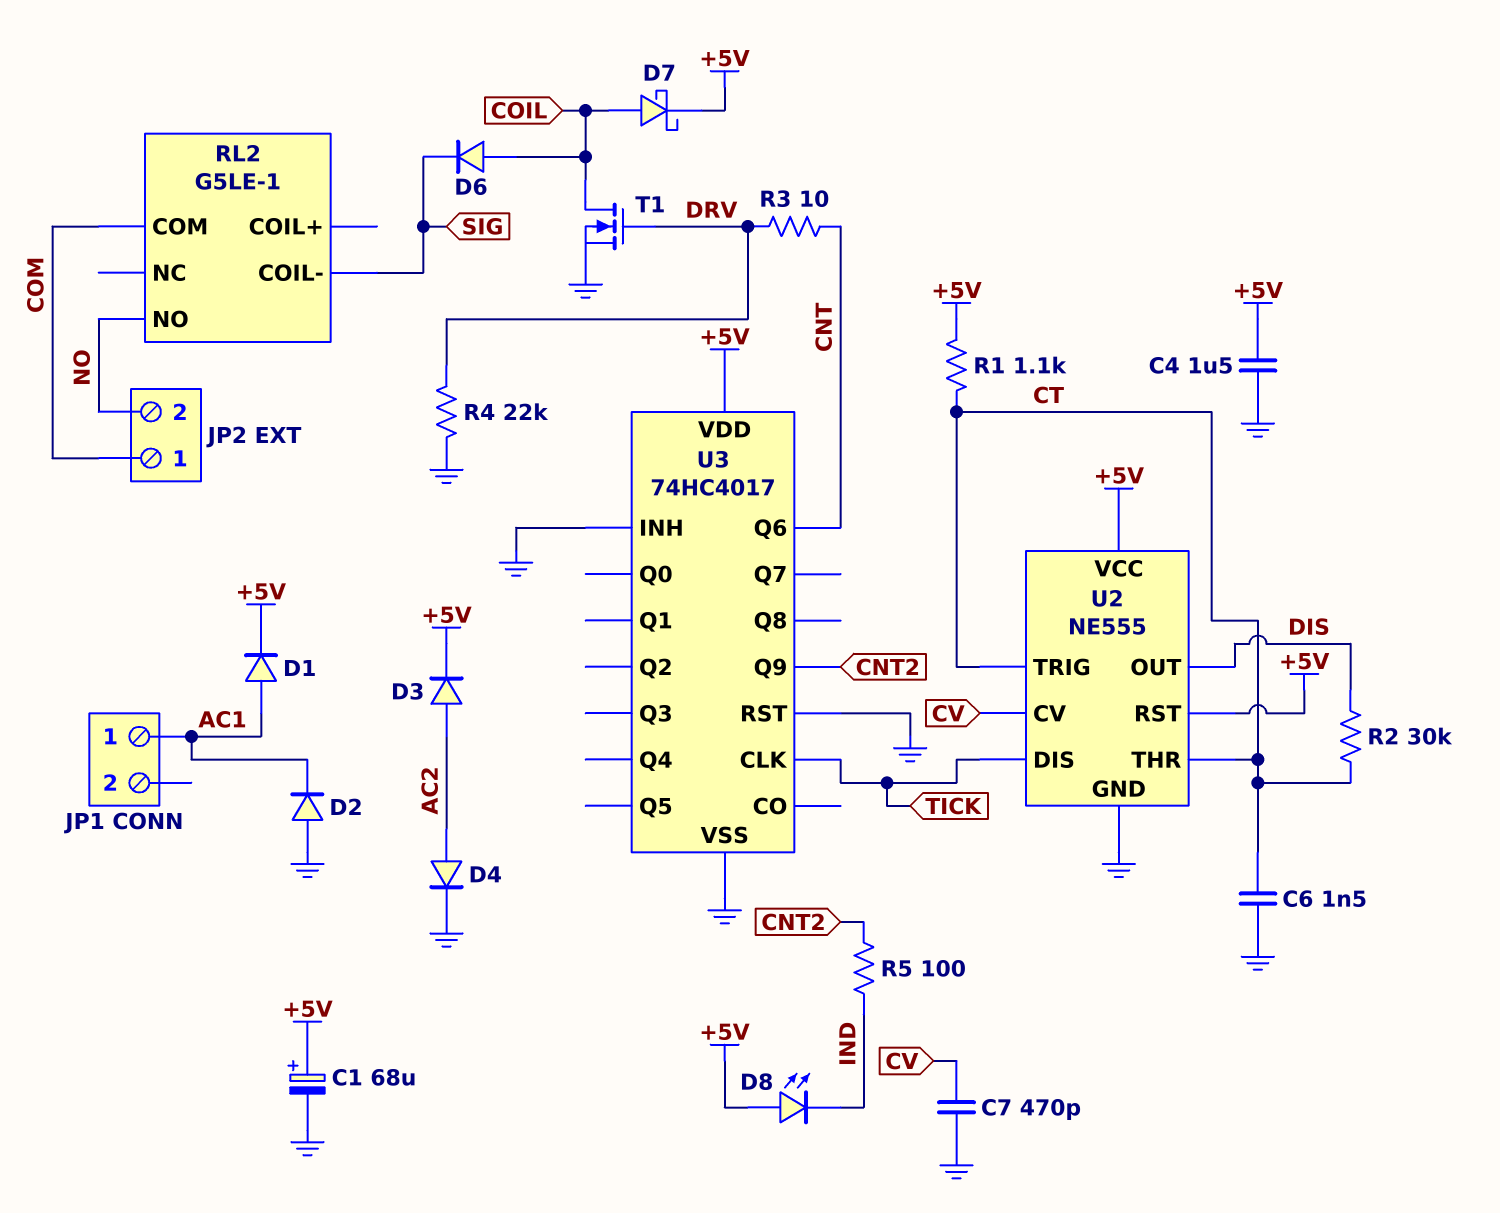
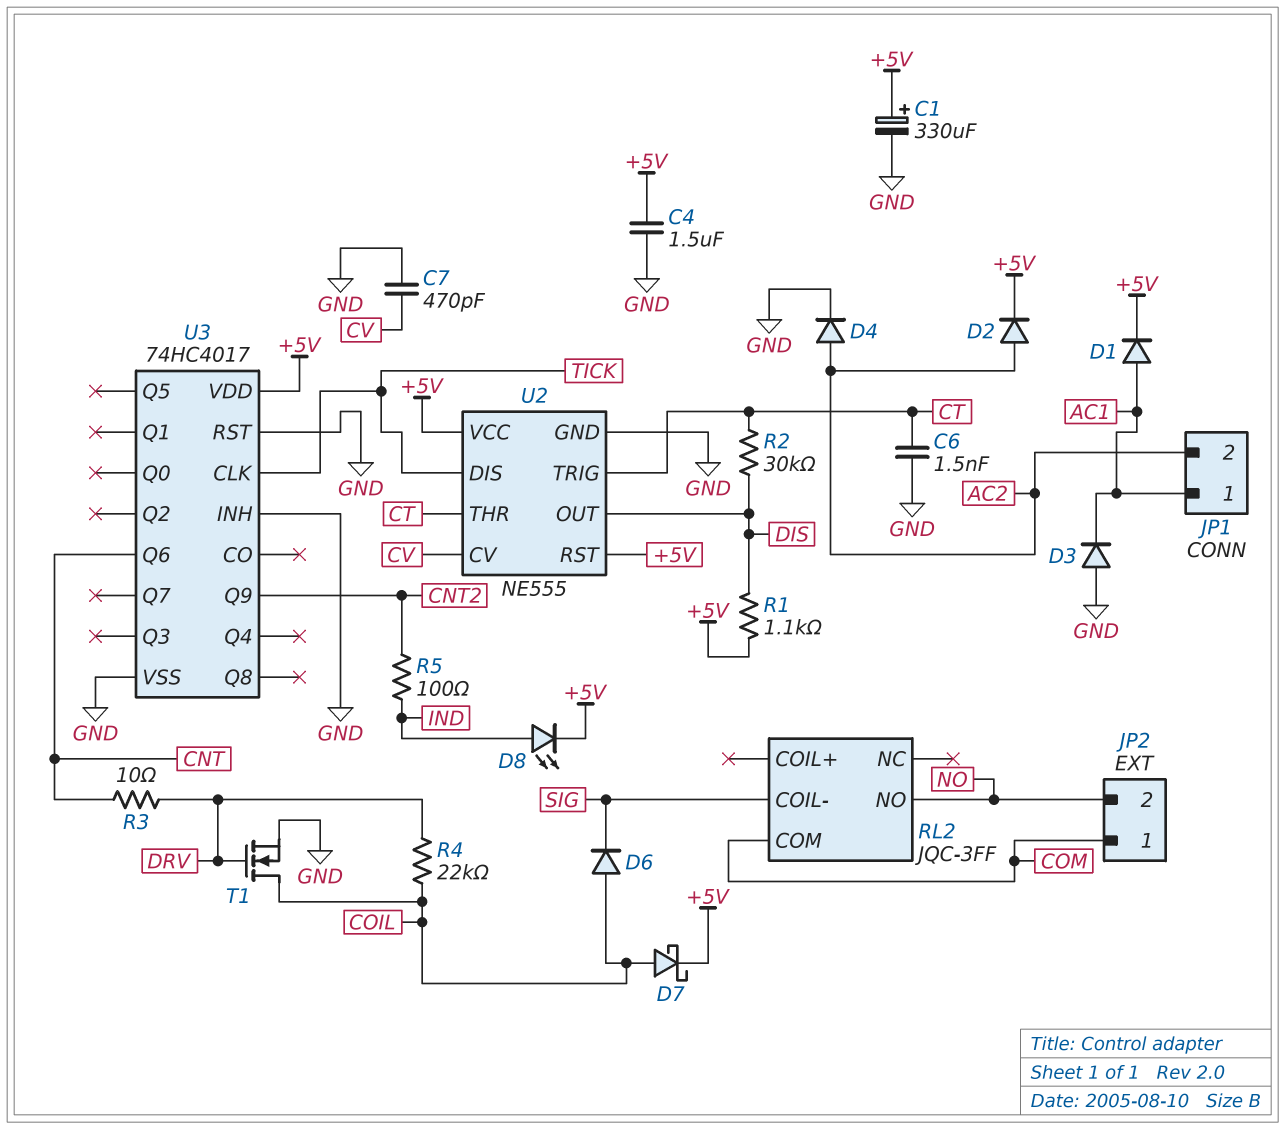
C1: 68uF (plus +5V, minus GND) -> 330uF (plus +5V, minus GND)
D2: diode (A GND, K AC1) -> diode (A AC2, K +5V)
D3: diode (A AC2, K +5V) -> diode (A GND, K AC1)
D8: LED (A +5V, K IND) -> LED (A IND, K +5V)
JP1 pin 2: none -> AC2
R1: 1.1k (+5V, CT) -> 1.1k (+5V, DIS)
R4: 22k (DRV, GND) -> 22k (COIL, DRV)
RL2: G5LE-1 -> JQC-3FF

